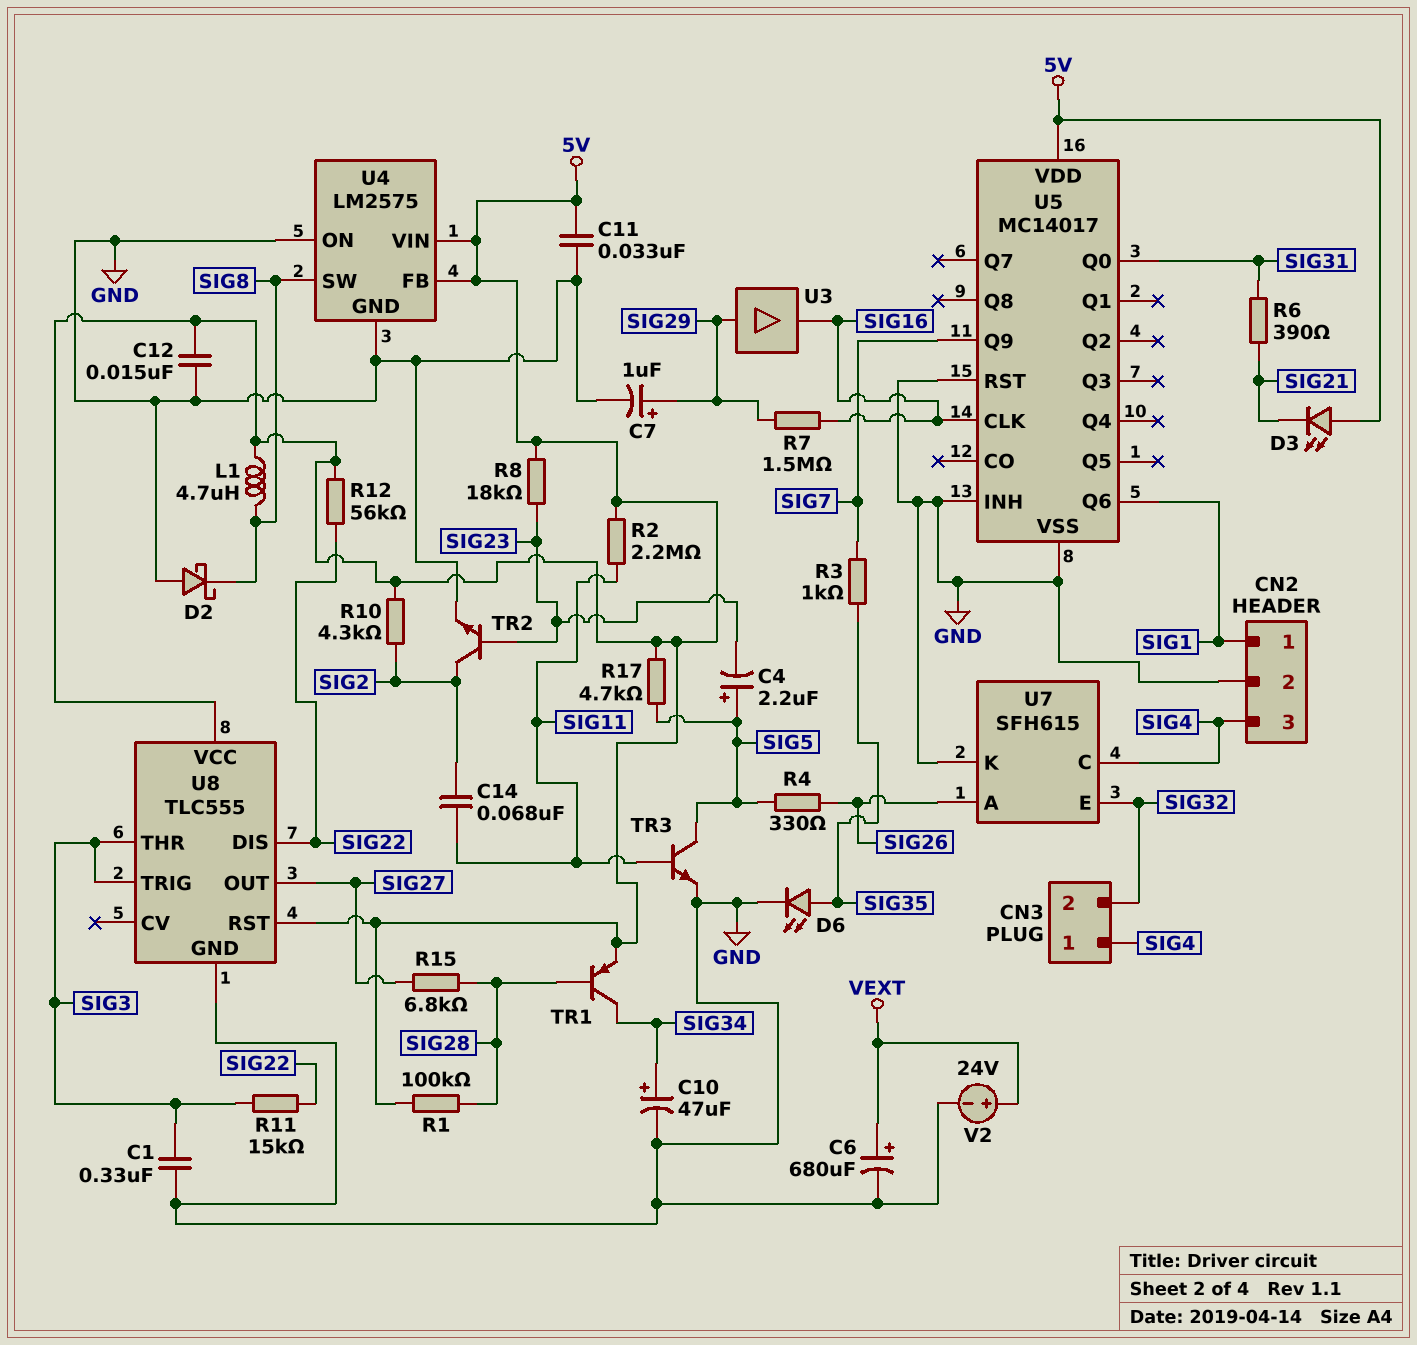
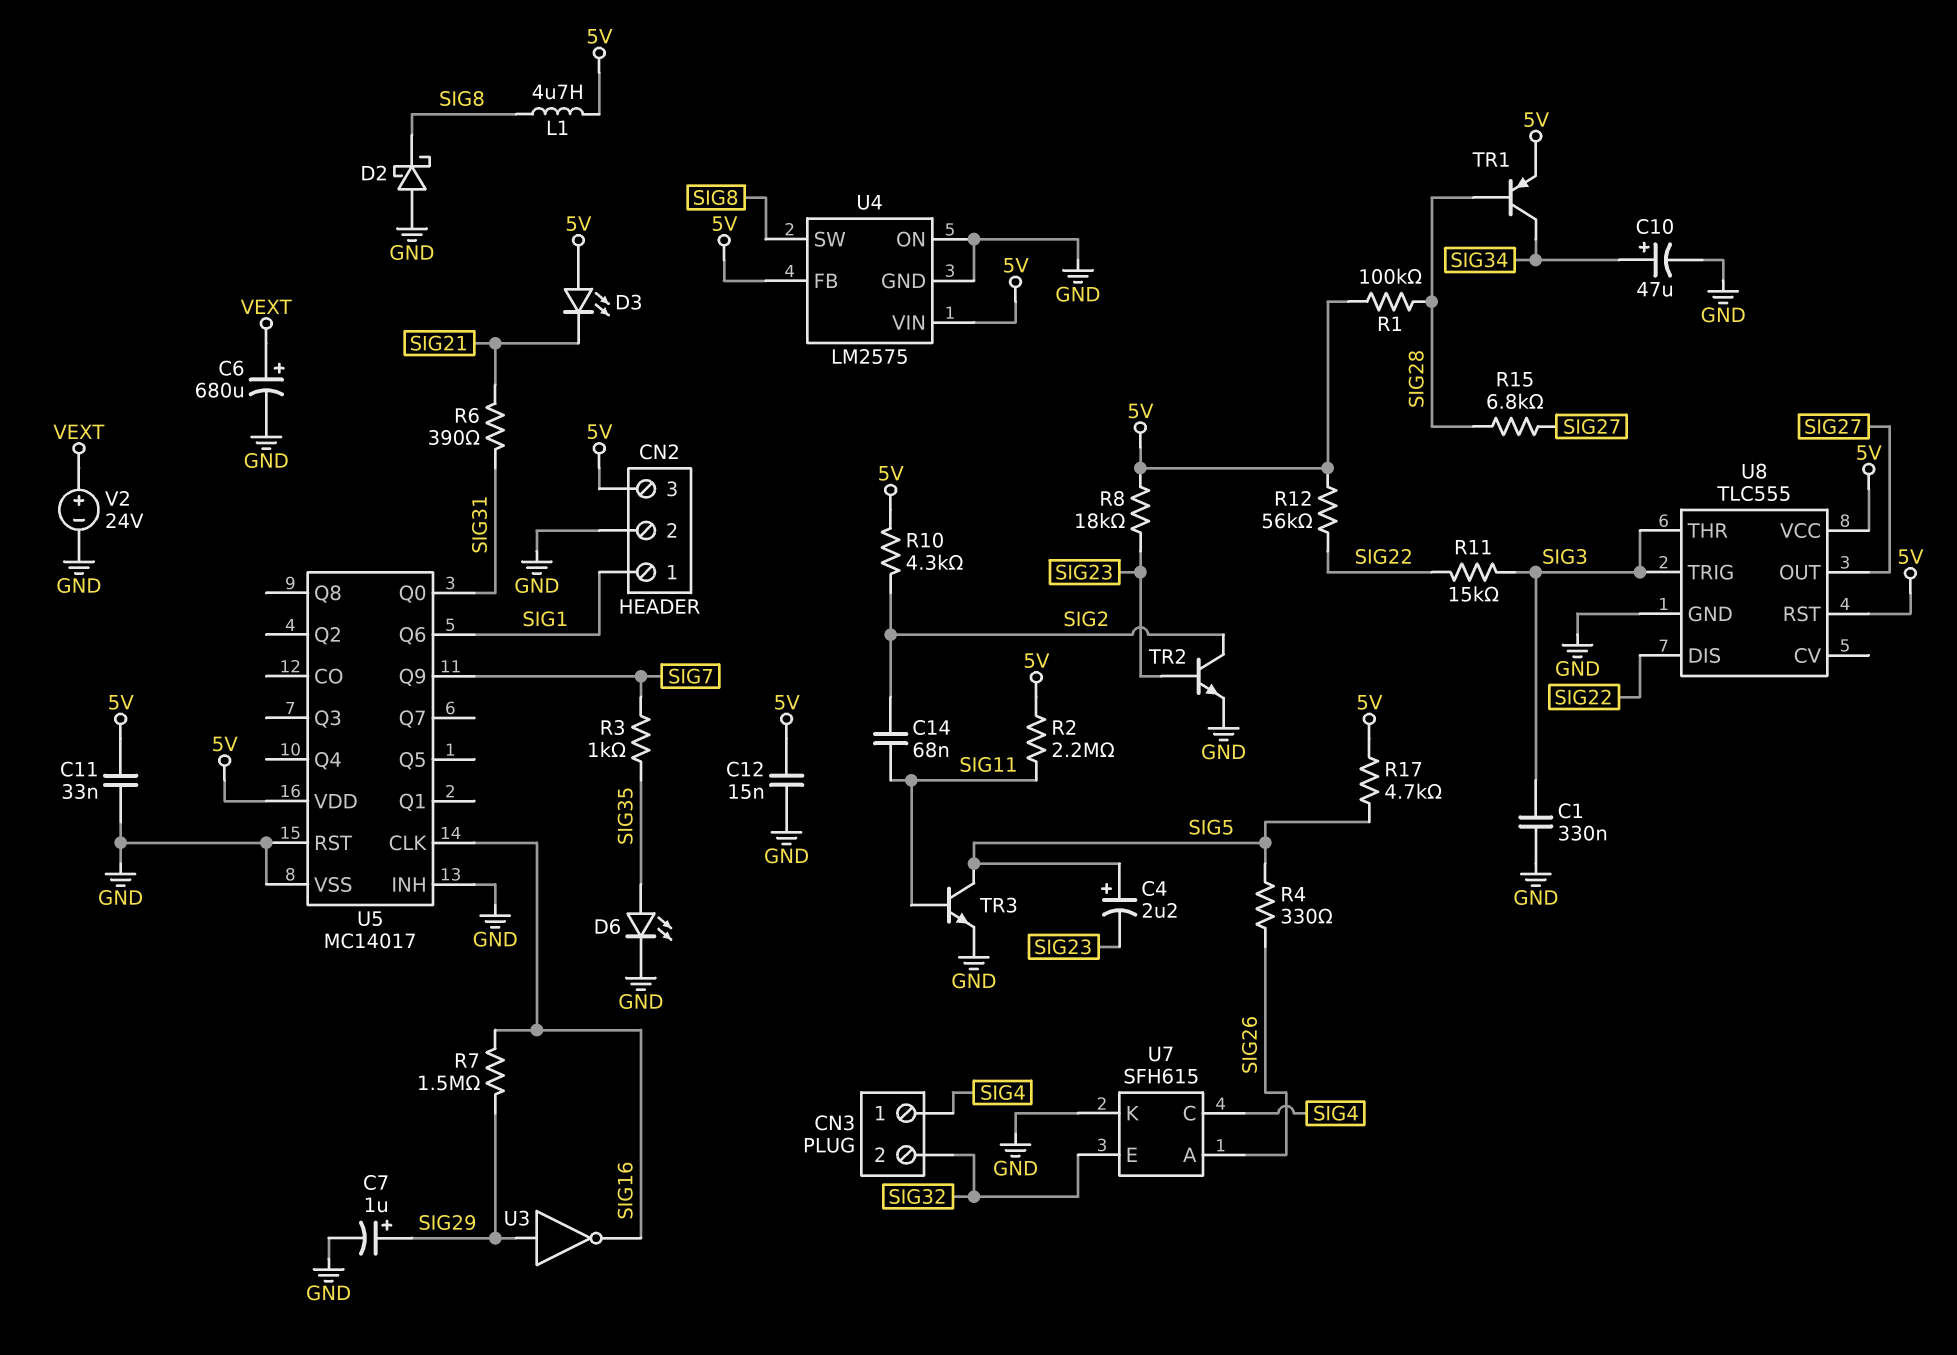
CN2 pin 3: SIG4 -> 5V
U3: buffer (in SIG29, out SIG16) -> NOT (in SIG29, out SIG16)

